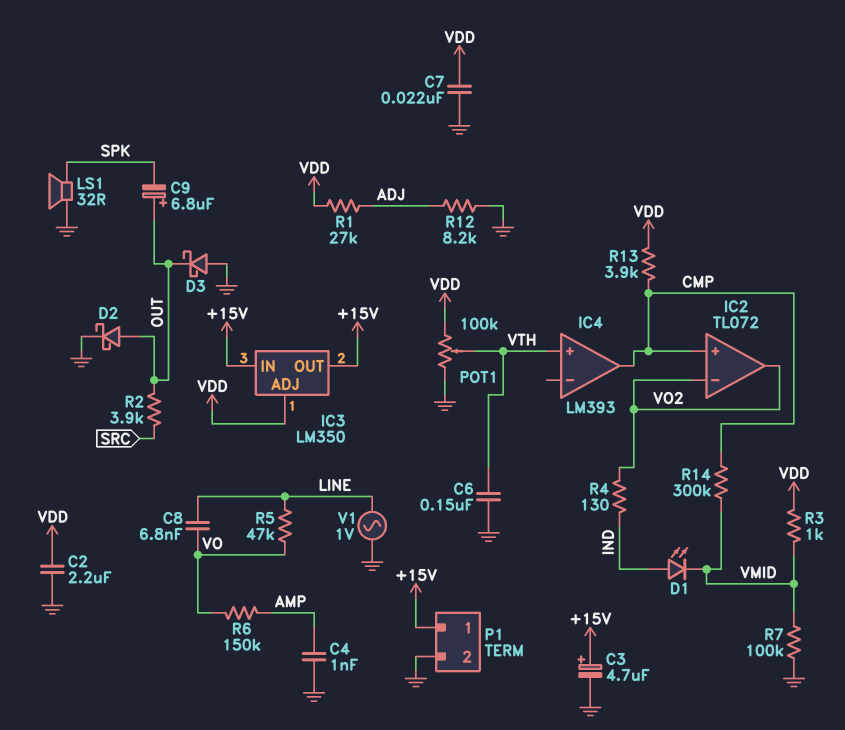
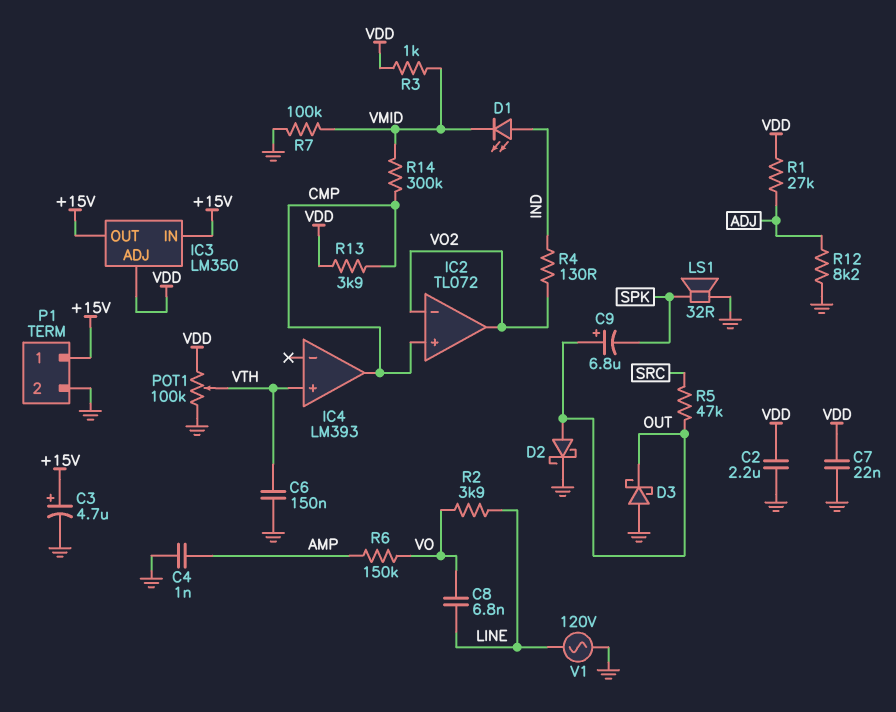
R2: 3.9k (OUT, SRC) -> 3.9k (LINE, VO)
R5: 47k (LINE, VO) -> 47k (OUT, SRC)
V1: AC 1V (GND, LINE) -> AC 120V (GND, LINE)

